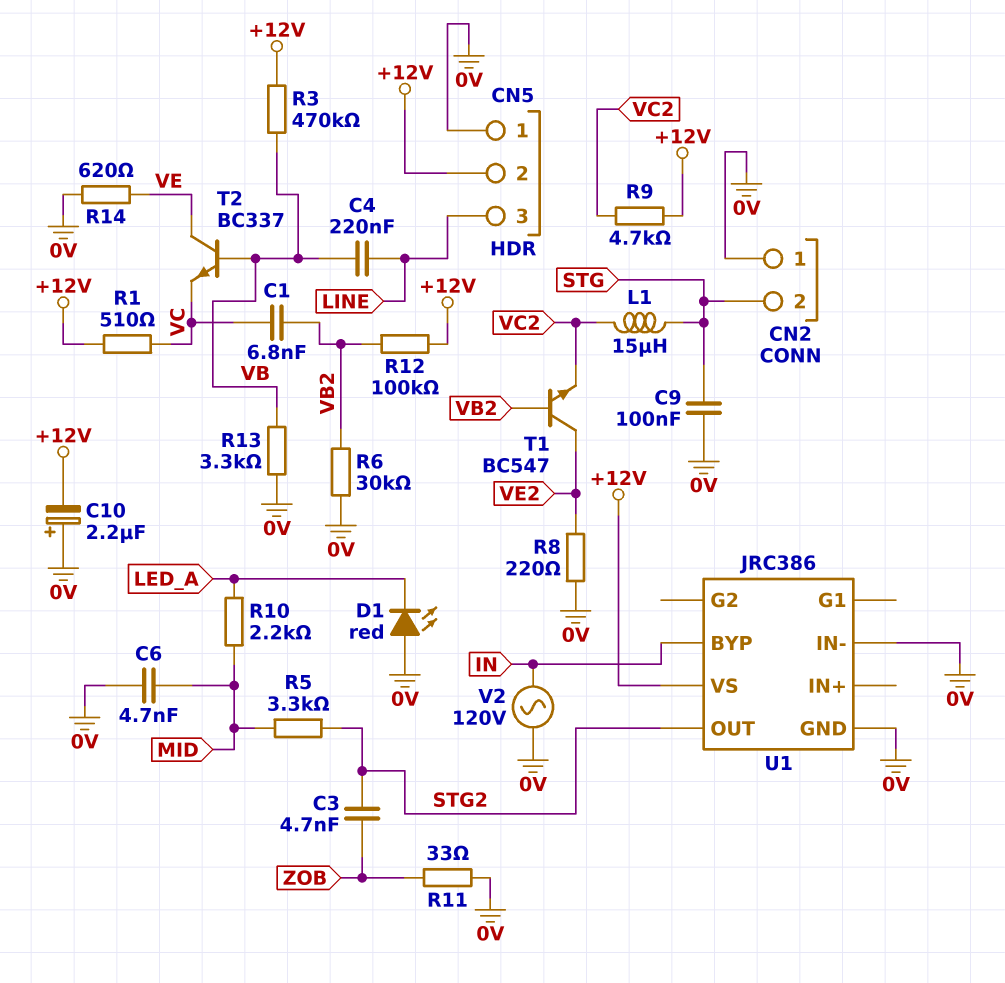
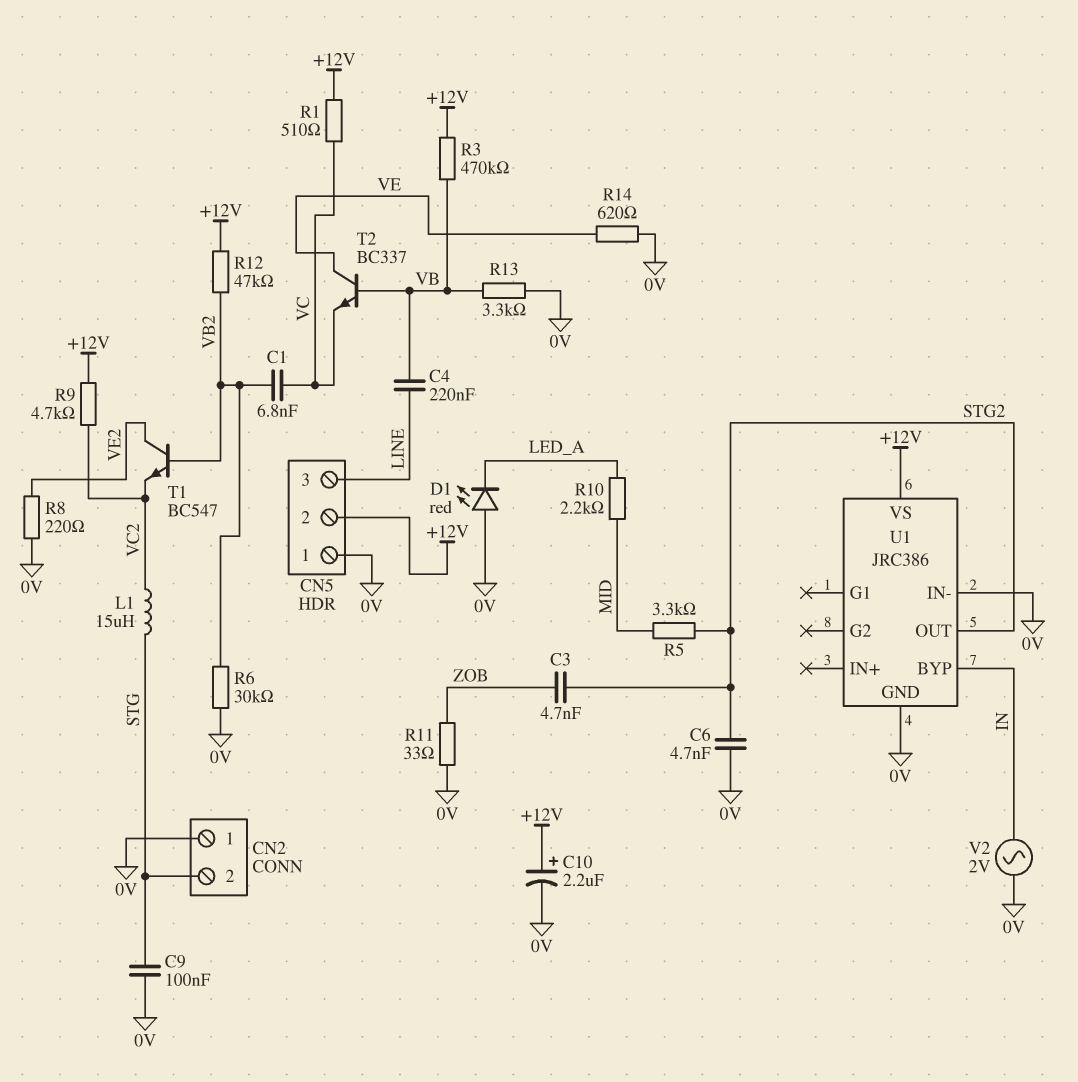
C6: 4.7nF (0V, MID) -> 4.7nF (0V, STG2)
C10: 2.2uF (plus 0V, minus +12V) -> 2.2uF (plus +12V, minus 0V)
R12: 100k (+12V, VB2) -> 47k (+12V, VB2)
V2: AC 120V (0V, IN) -> AC 2V (0V, IN)

